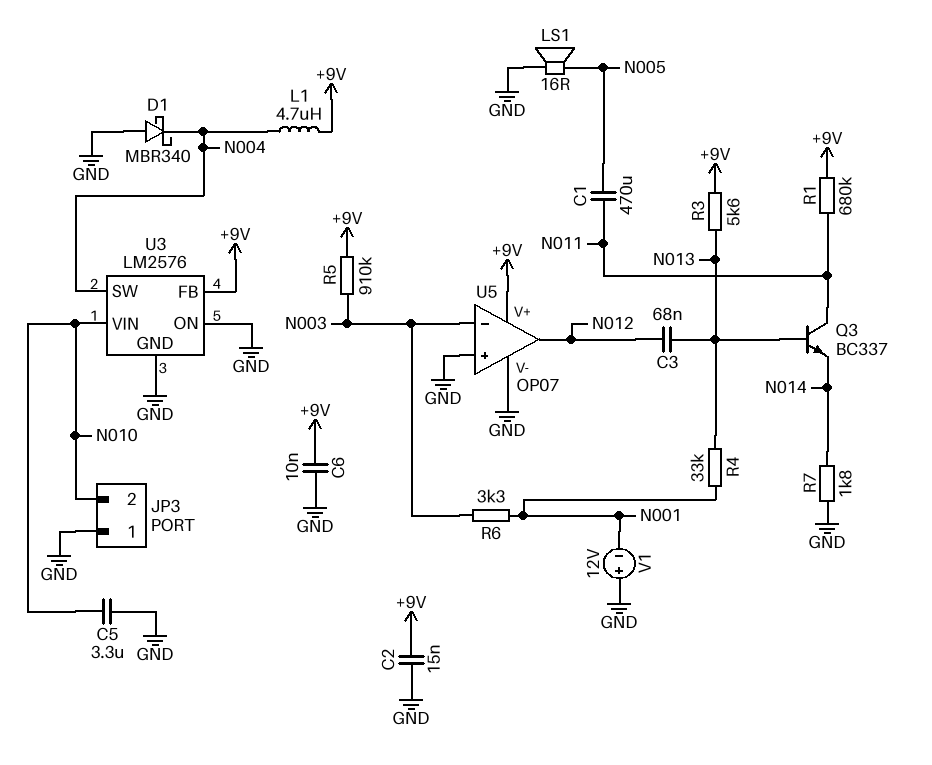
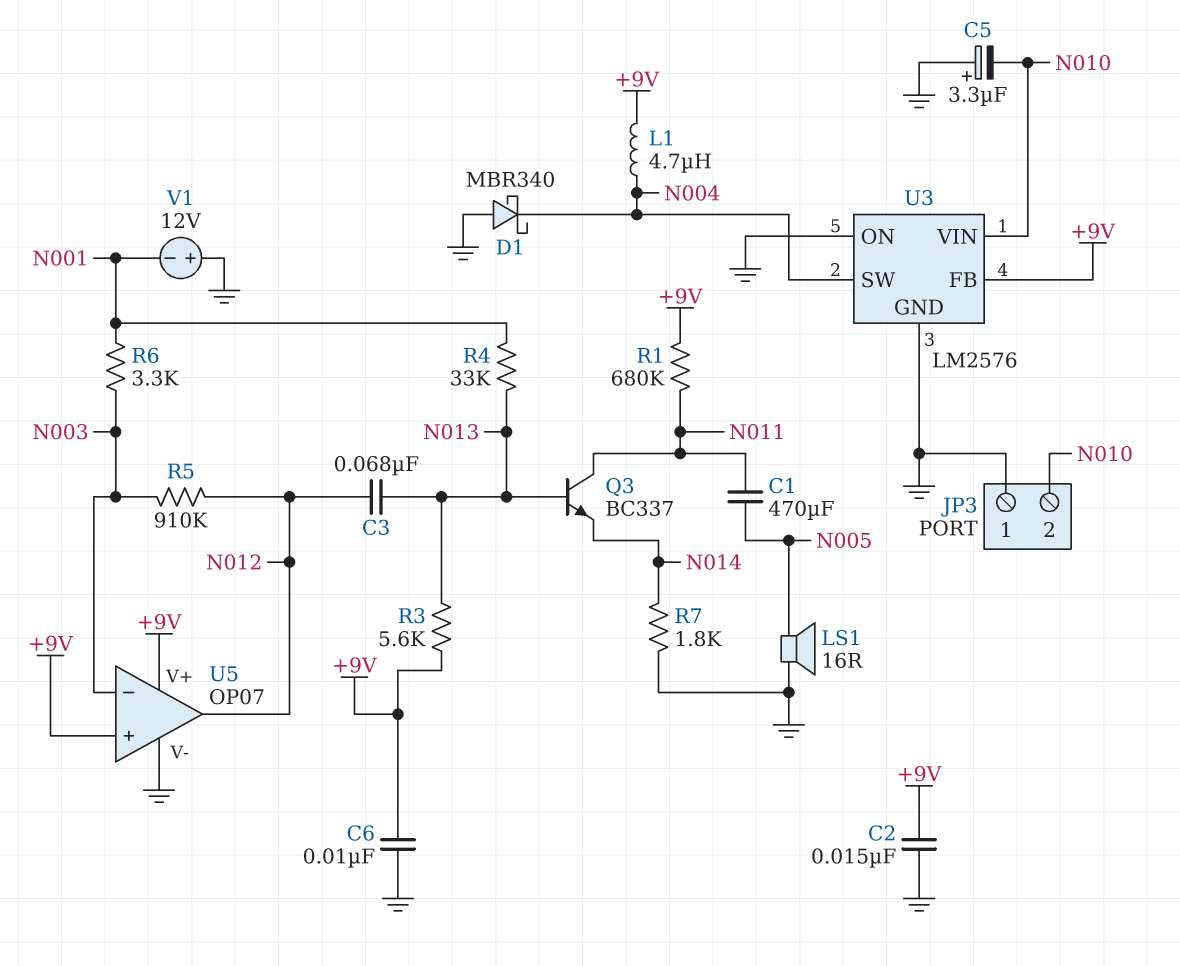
C5: 3.3uF (GND, N010) -> 3.3uF (plus GND, minus N010)
R5: 910k (+9V, N003) -> 910k (N003, N012)
U5 pin in+: GND -> +9V

